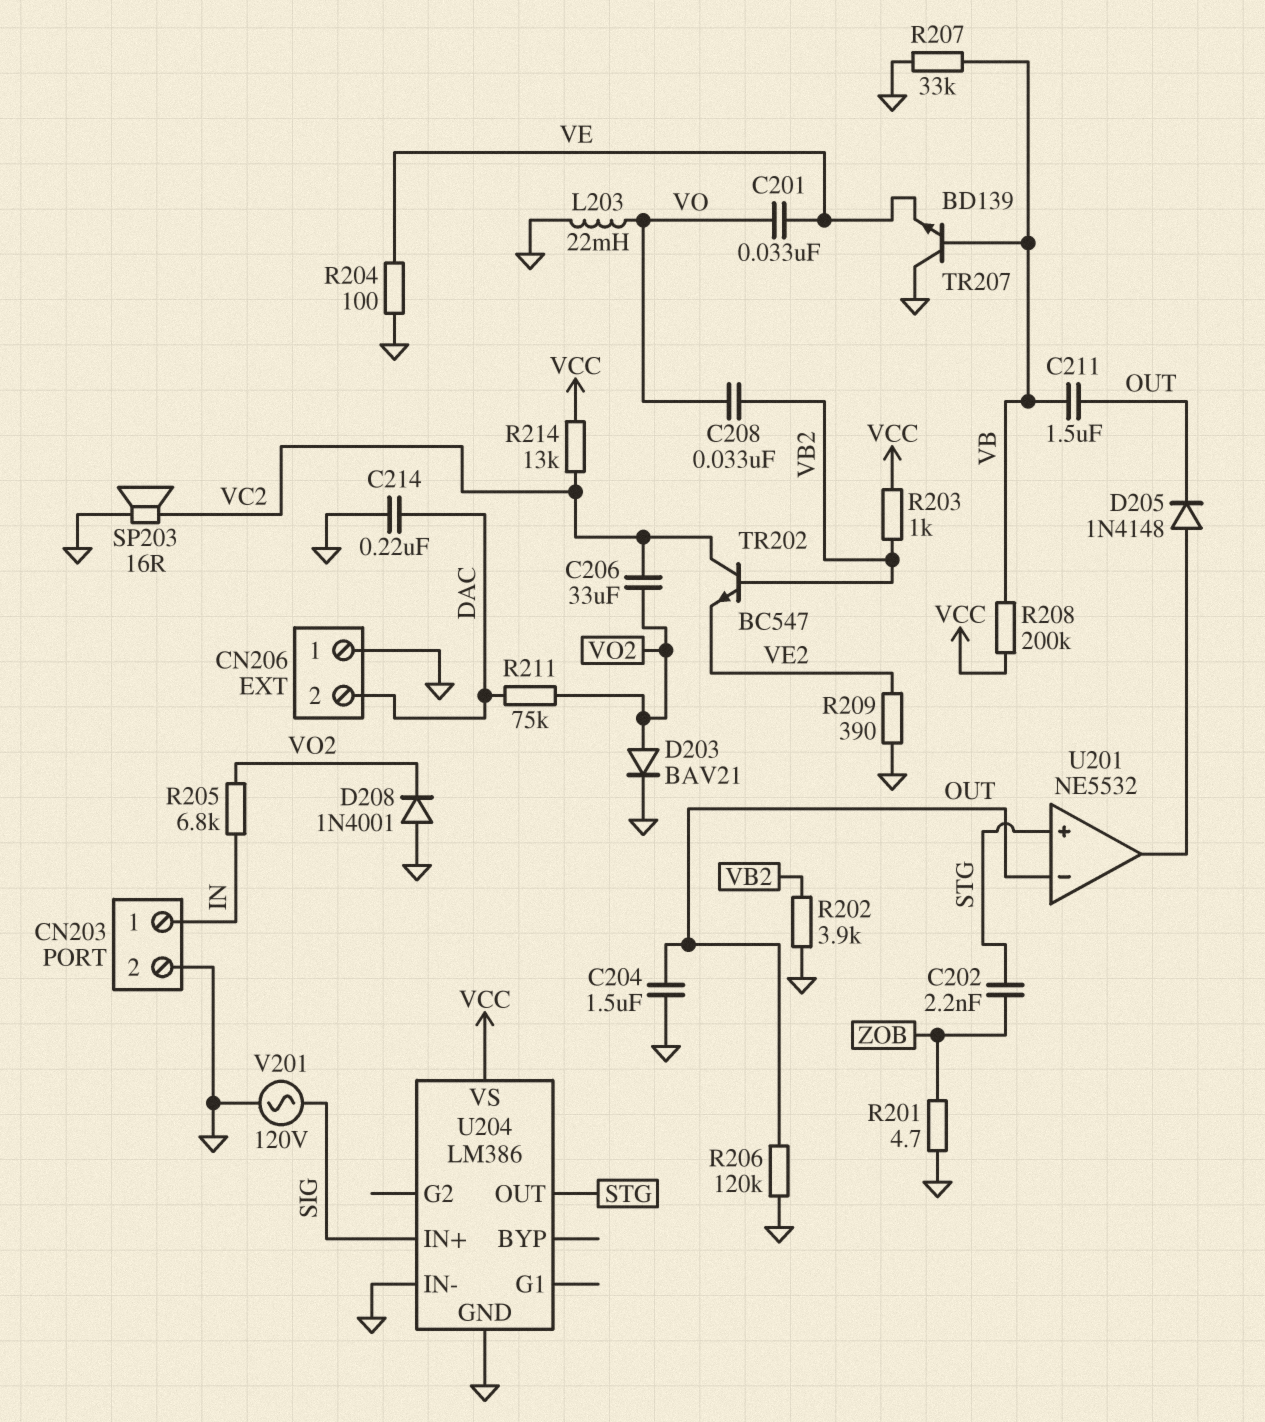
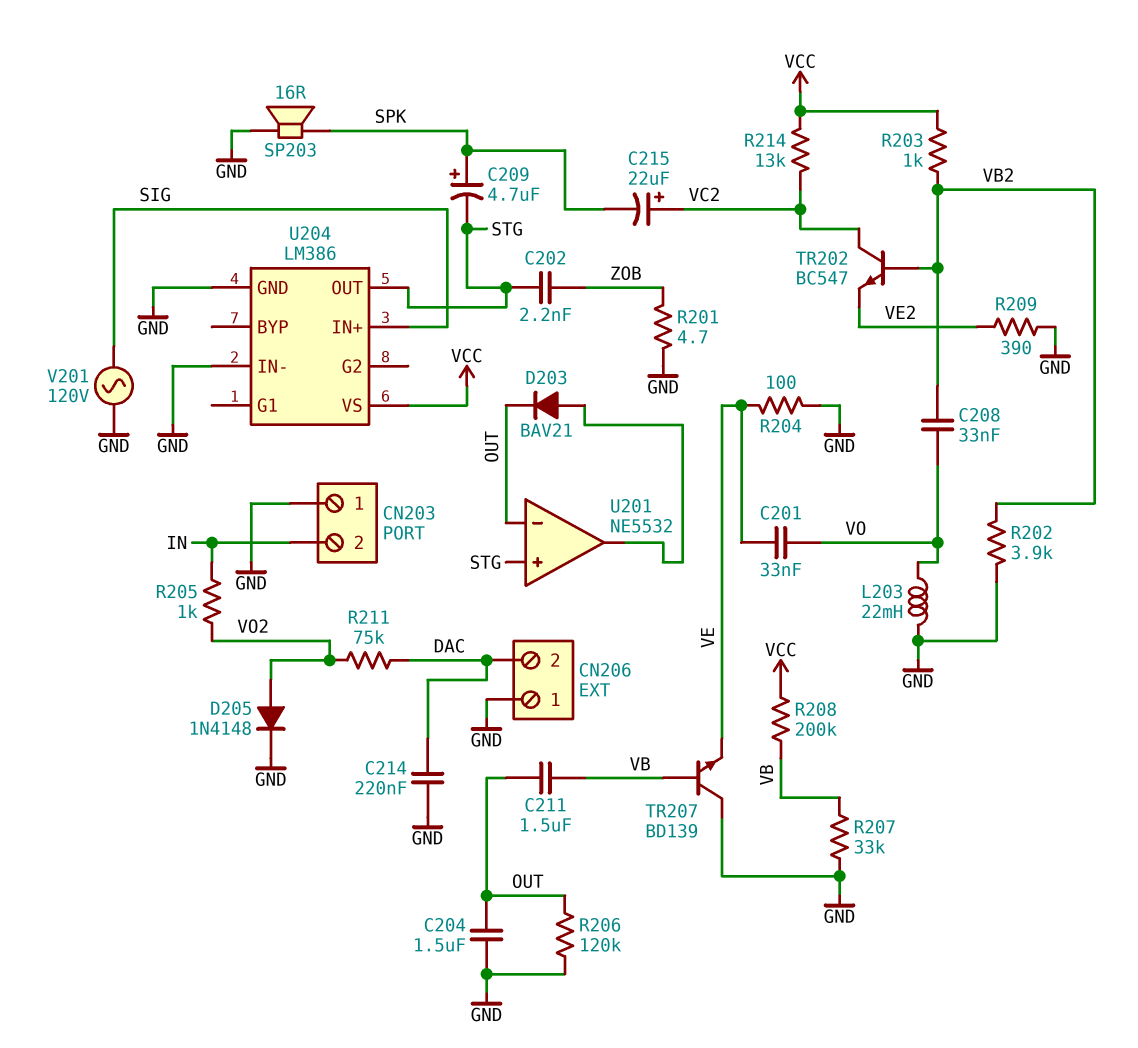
C206: 33uF (VC2, VO2) -> none
C209: none -> 4.7uF (plus SPK, minus STG)
C215: none -> 22uF (plus VC2, minus SPK)
CN203 pin 1: IN -> GND
CN203 pin 2: GND -> IN
D203: diode BAV21 (A VO2, K GND) -> diode BAV21 (A U201/out, K OUT)
D205: diode 1N4148 (A U201/out, K OUT) -> diode 1N4148 (A VO2, K GND)
D208: diode 1N4001 (A GND, K VO2) -> none
R205: 6.8k (IN, VO2) -> 1k (IN, VO2)
SP203: speaker 16R (GND, VC2) -> speaker 16R (GND, SPK)

